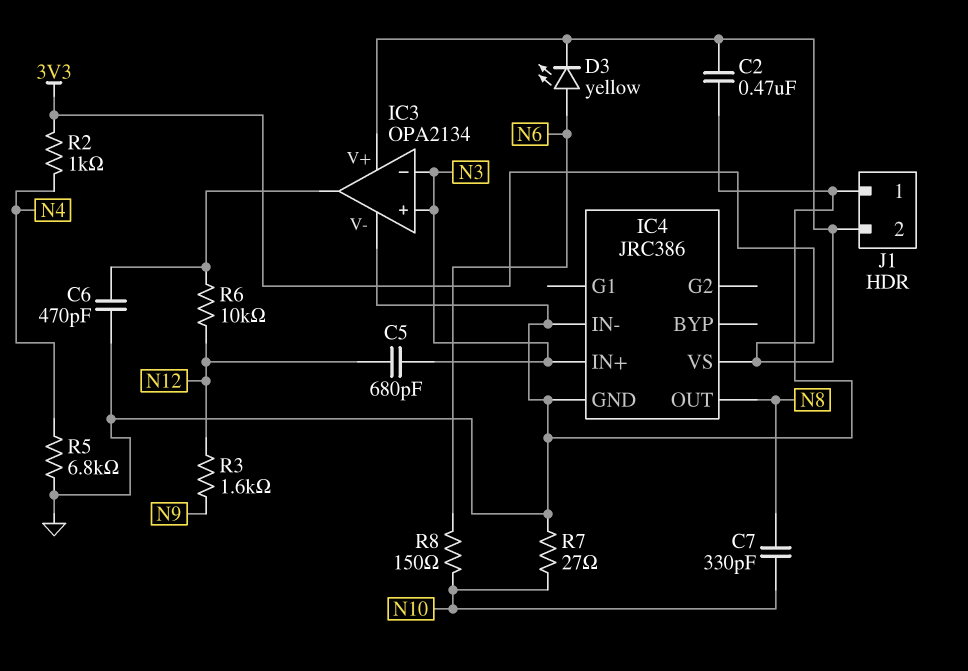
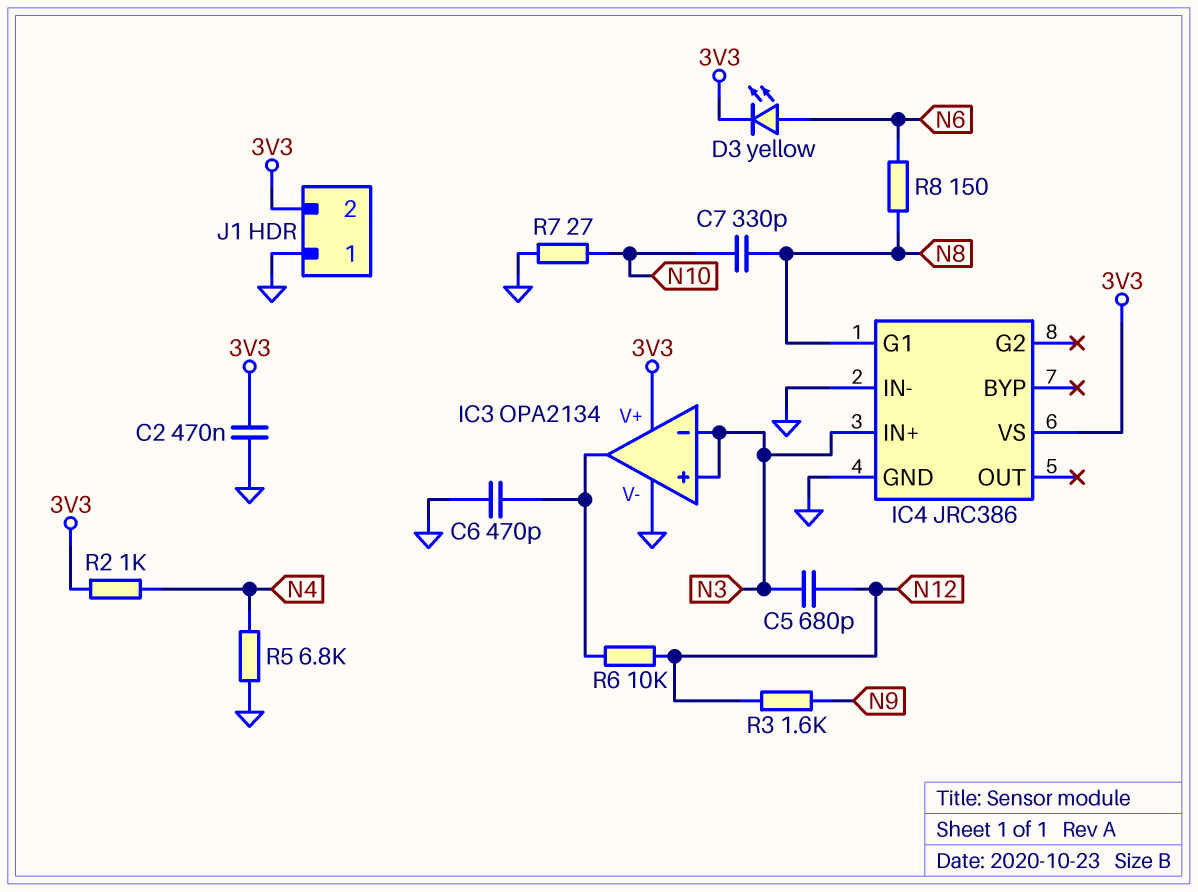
IC4 pin G1: none -> N8
IC4 pin OUT: N8 -> none
R8: 150 (N6, N10) -> 150 (N6, N8)

